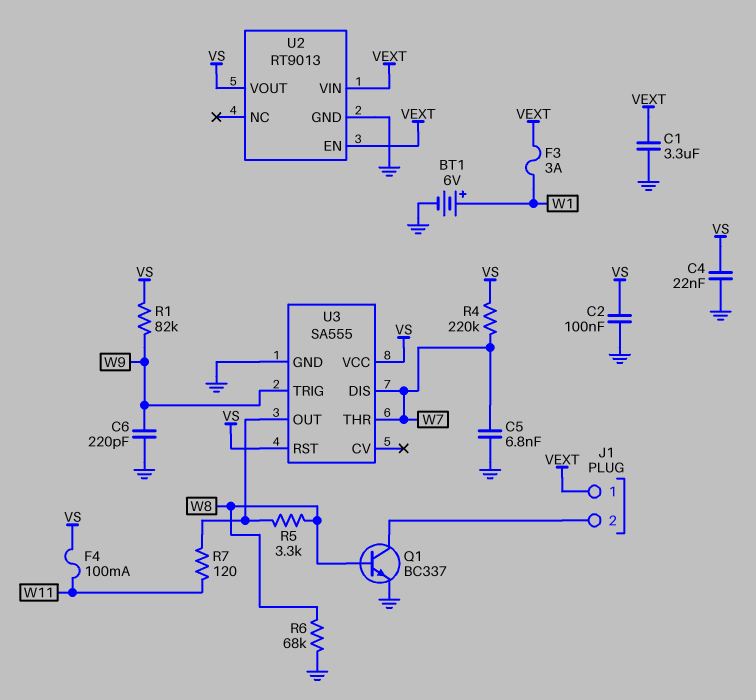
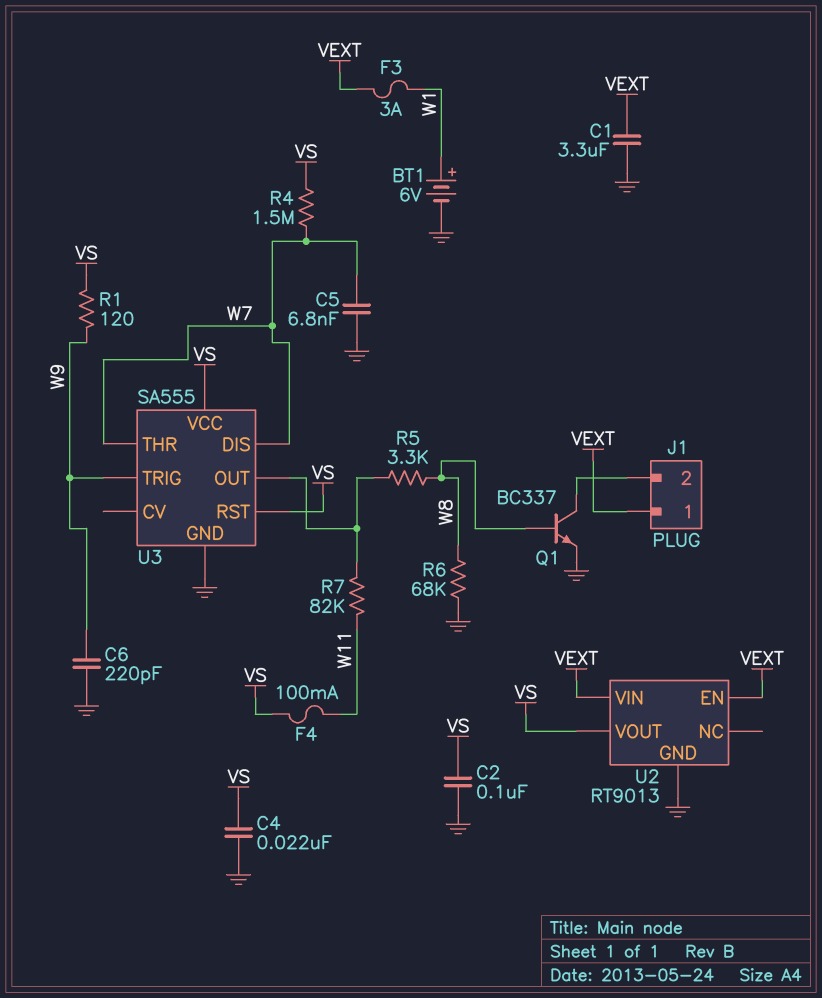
R1: 82k (VS, W9) -> 120 (VS, W9)
R4: 220k (VS, W7) -> 1.5M (VS, W7)
R7: 120 (U3/OUT, W11) -> 82k (U3/OUT, W11)

